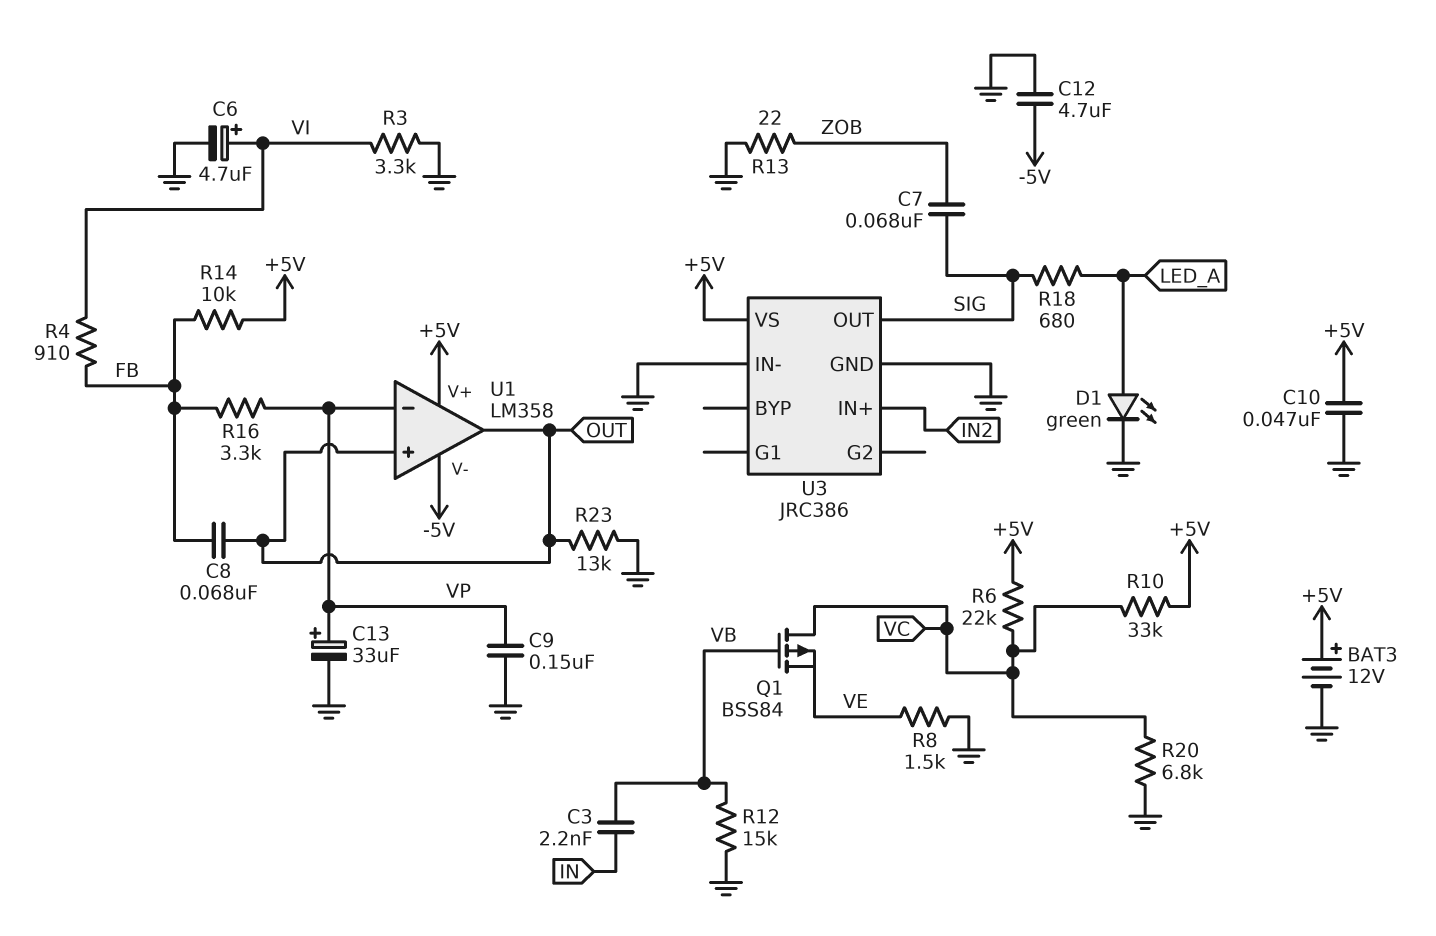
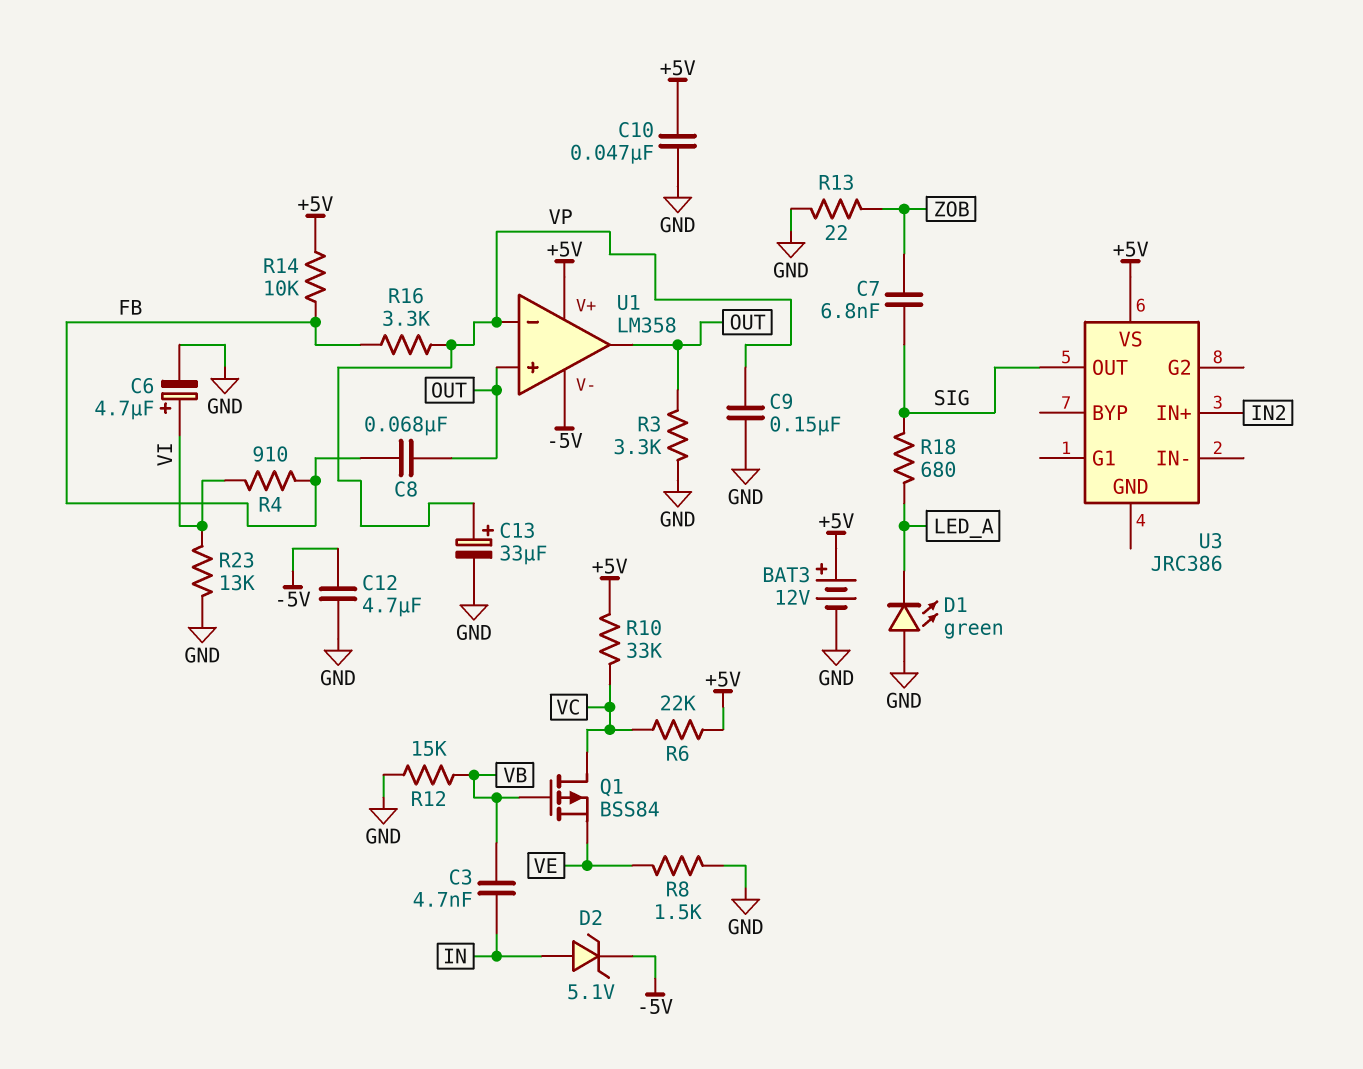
C3: 2.2nF (IN, VB) -> 4.7nF (IN, VB)
C7: 68nF (SIG, ZOB) -> 6.8nF (SIG, ZOB)
D1: LED green (A LED_A, K GND) -> LED green (A GND, K LED_A)
D2: none -> zener 5.1V (A IN, K -5V)
R3: 3.3k (GND, VI) -> 3.3k (GND, OUT)
R20: 6.8k (GND, VC) -> none
R23: 13k (GND, OUT) -> 13k (GND, VI)
U3 pin GND: GND -> none
U3 pin IN-: GND -> none

